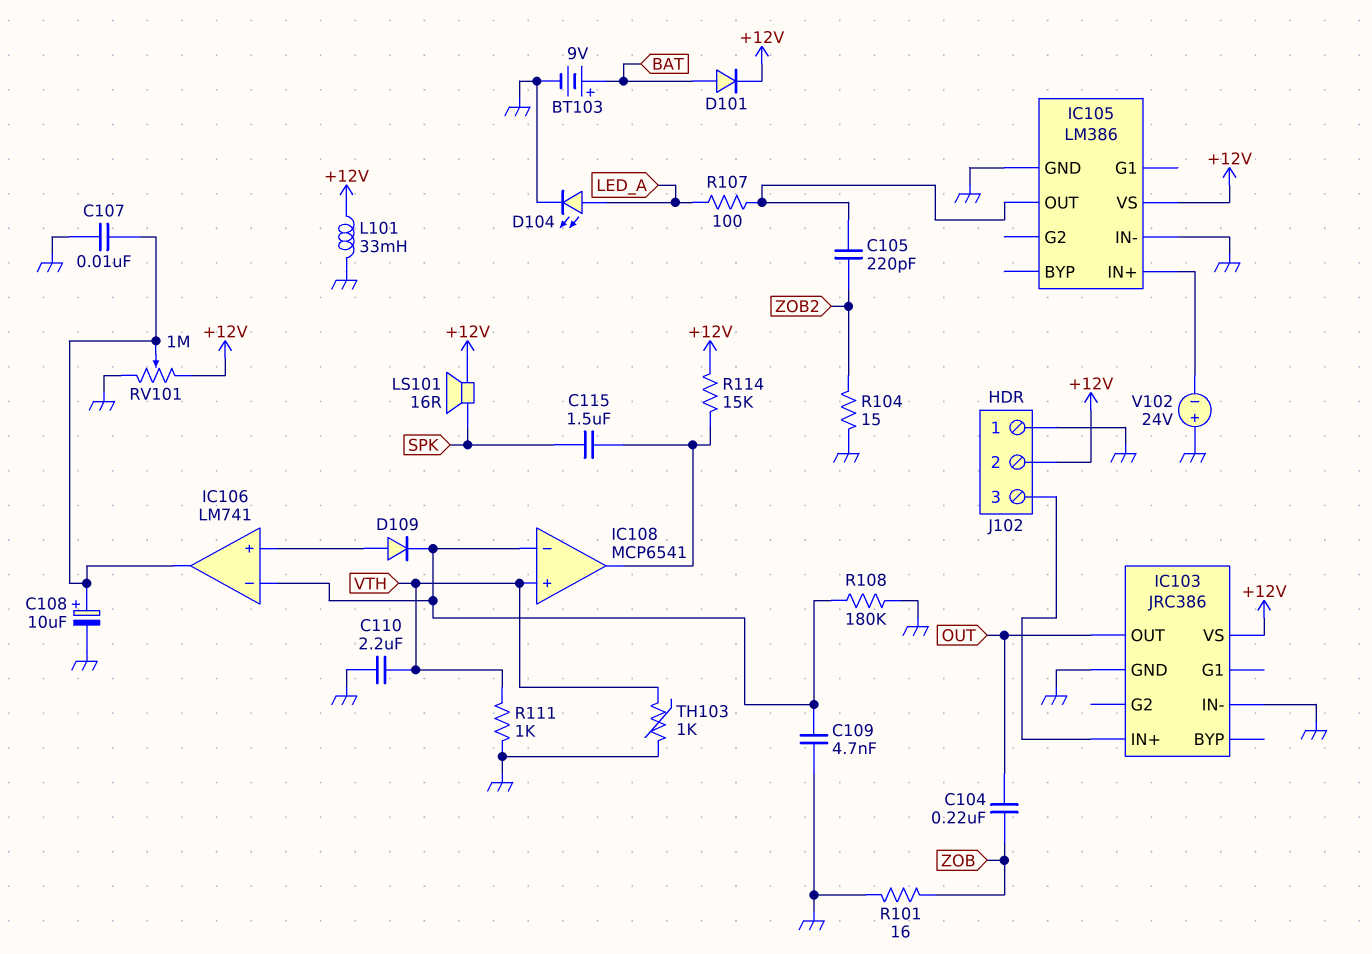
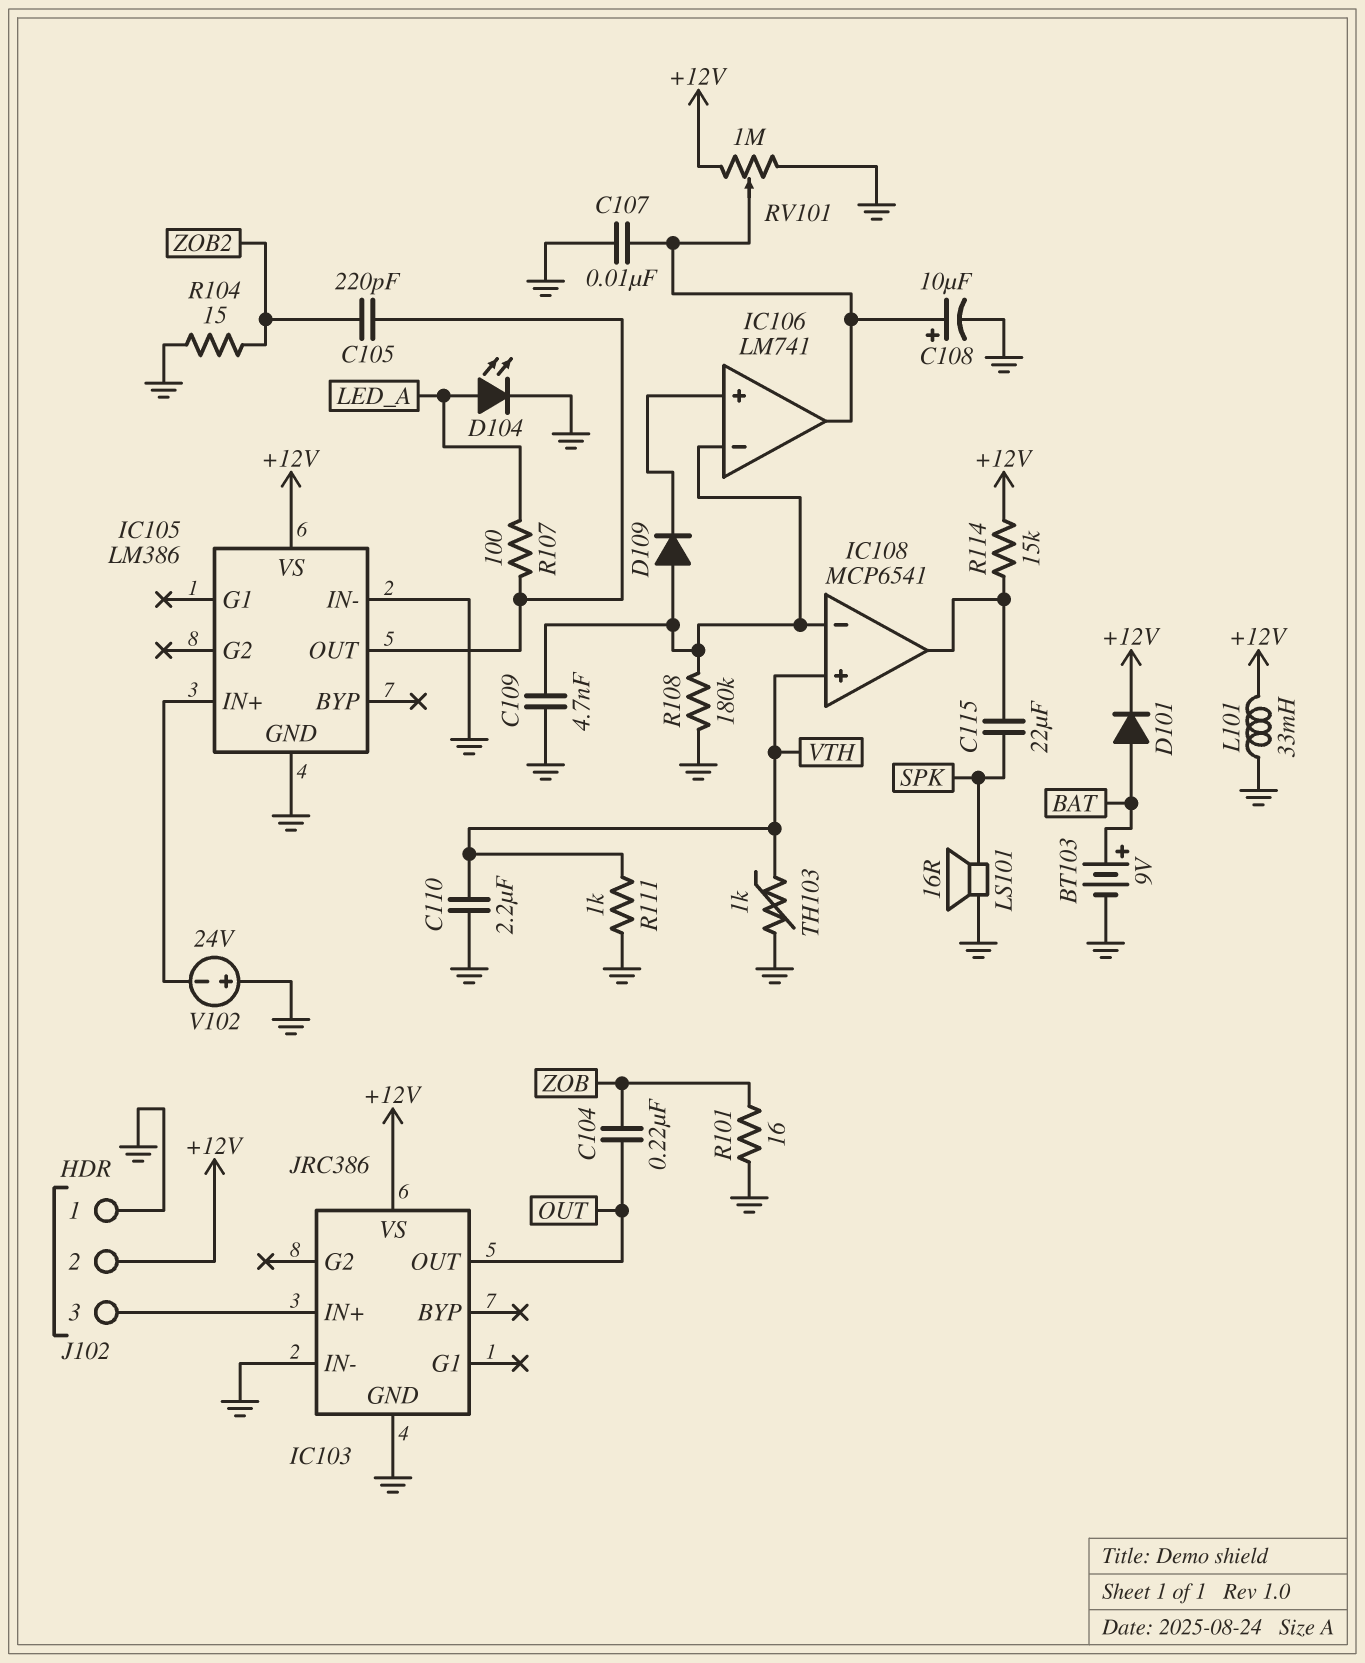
C115: 1.5uF (IC108/out, SPK) -> 22uF (IC108/out, SPK)
D109: diode (A IC106/in+, K IC106/in-) -> diode (A IC106/in-, K IC106/in+)
LS101: speaker 16R (+12V, SPK) -> speaker 16R (GND, SPK)

